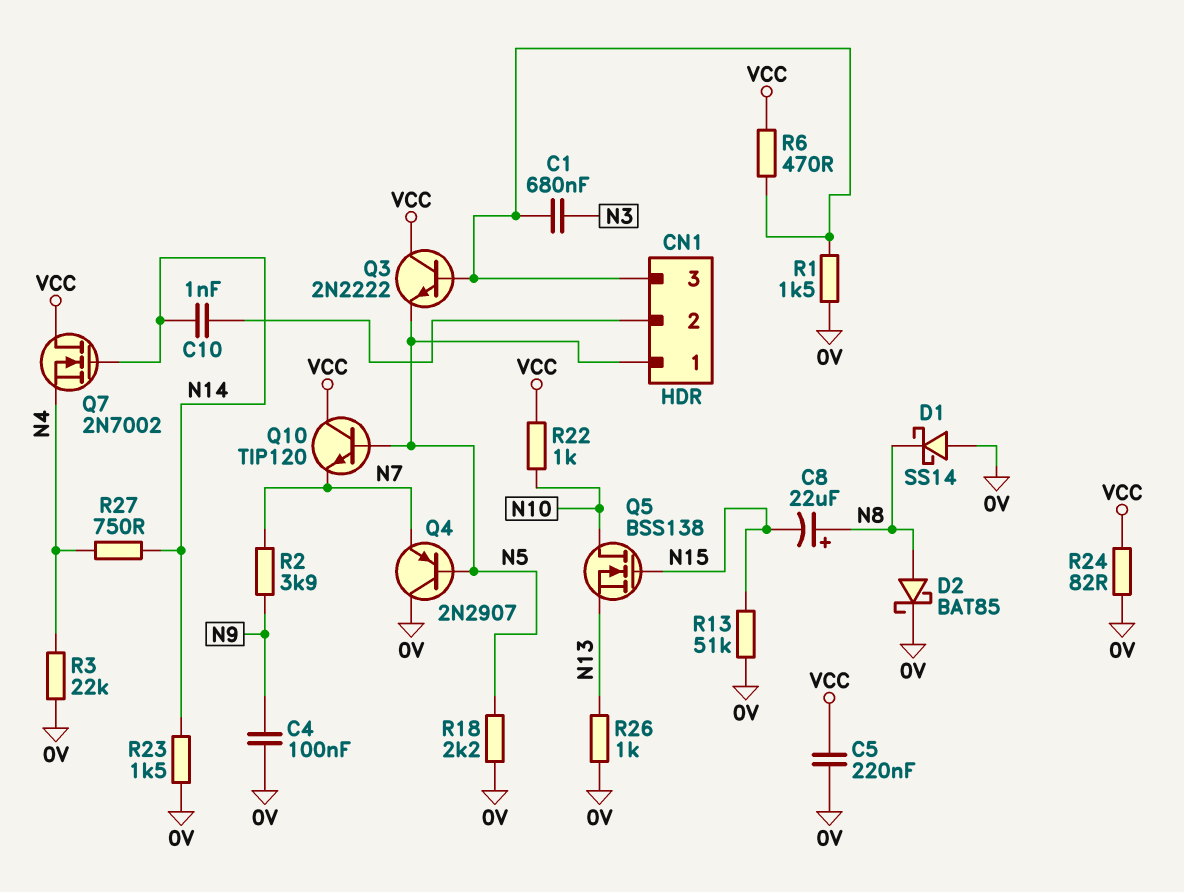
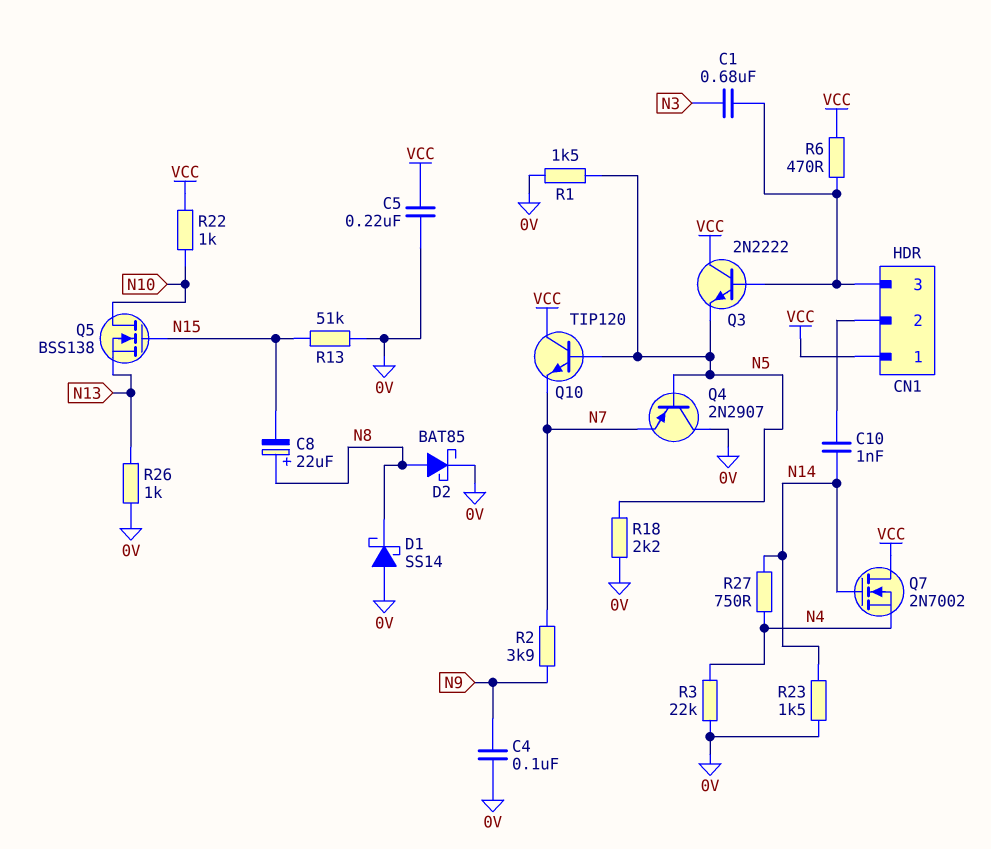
CN1 pin 1: N5 -> VCC
R1: 1.5k (0V, CN1/3) -> 1.5k (0V, N5)
R24: 82 (0V, VCC) -> none

